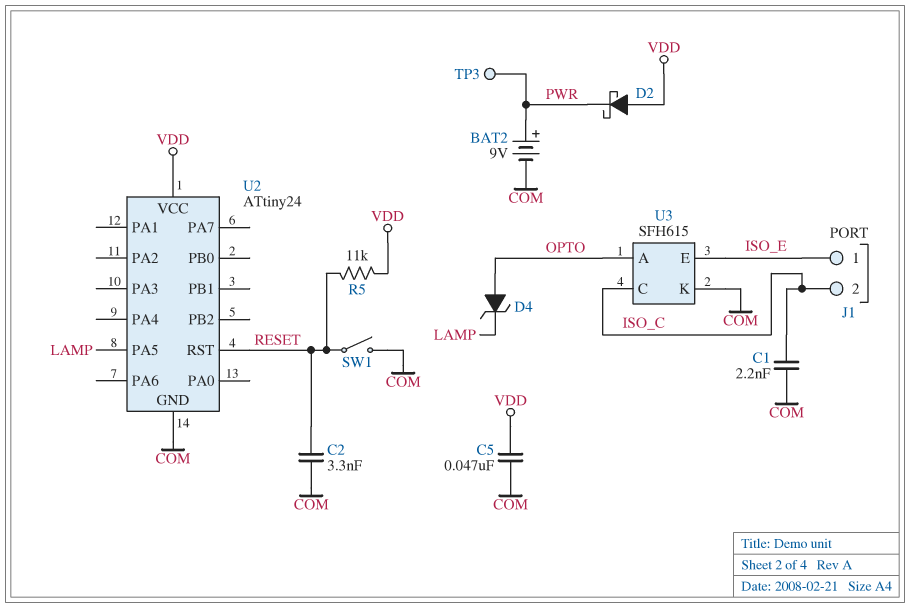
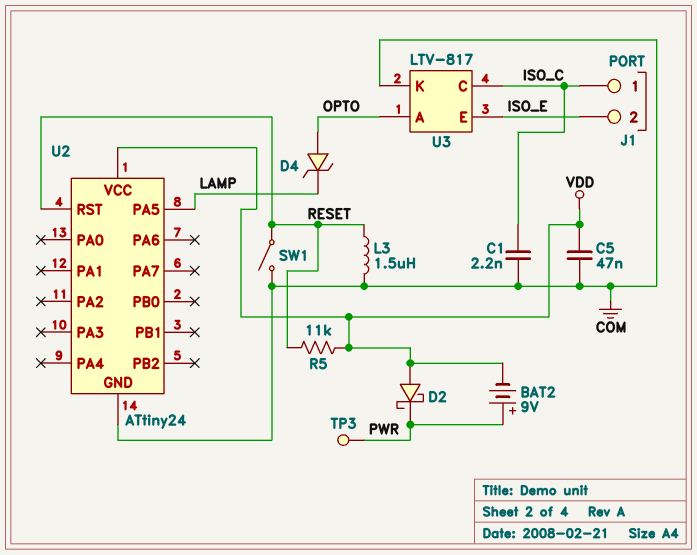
BAT2: 9V (plus PWR, minus COM) -> 9V (plus PWR, minus VDD)
C2: 3.3nF (COM, RESET) -> none
J1 pin 1: ISO_E -> ISO_C
J1 pin 2: ISO_C -> ISO_E
L3: none -> 1.5uH (COM, RESET)
U3: SFH615 -> LTV-817

